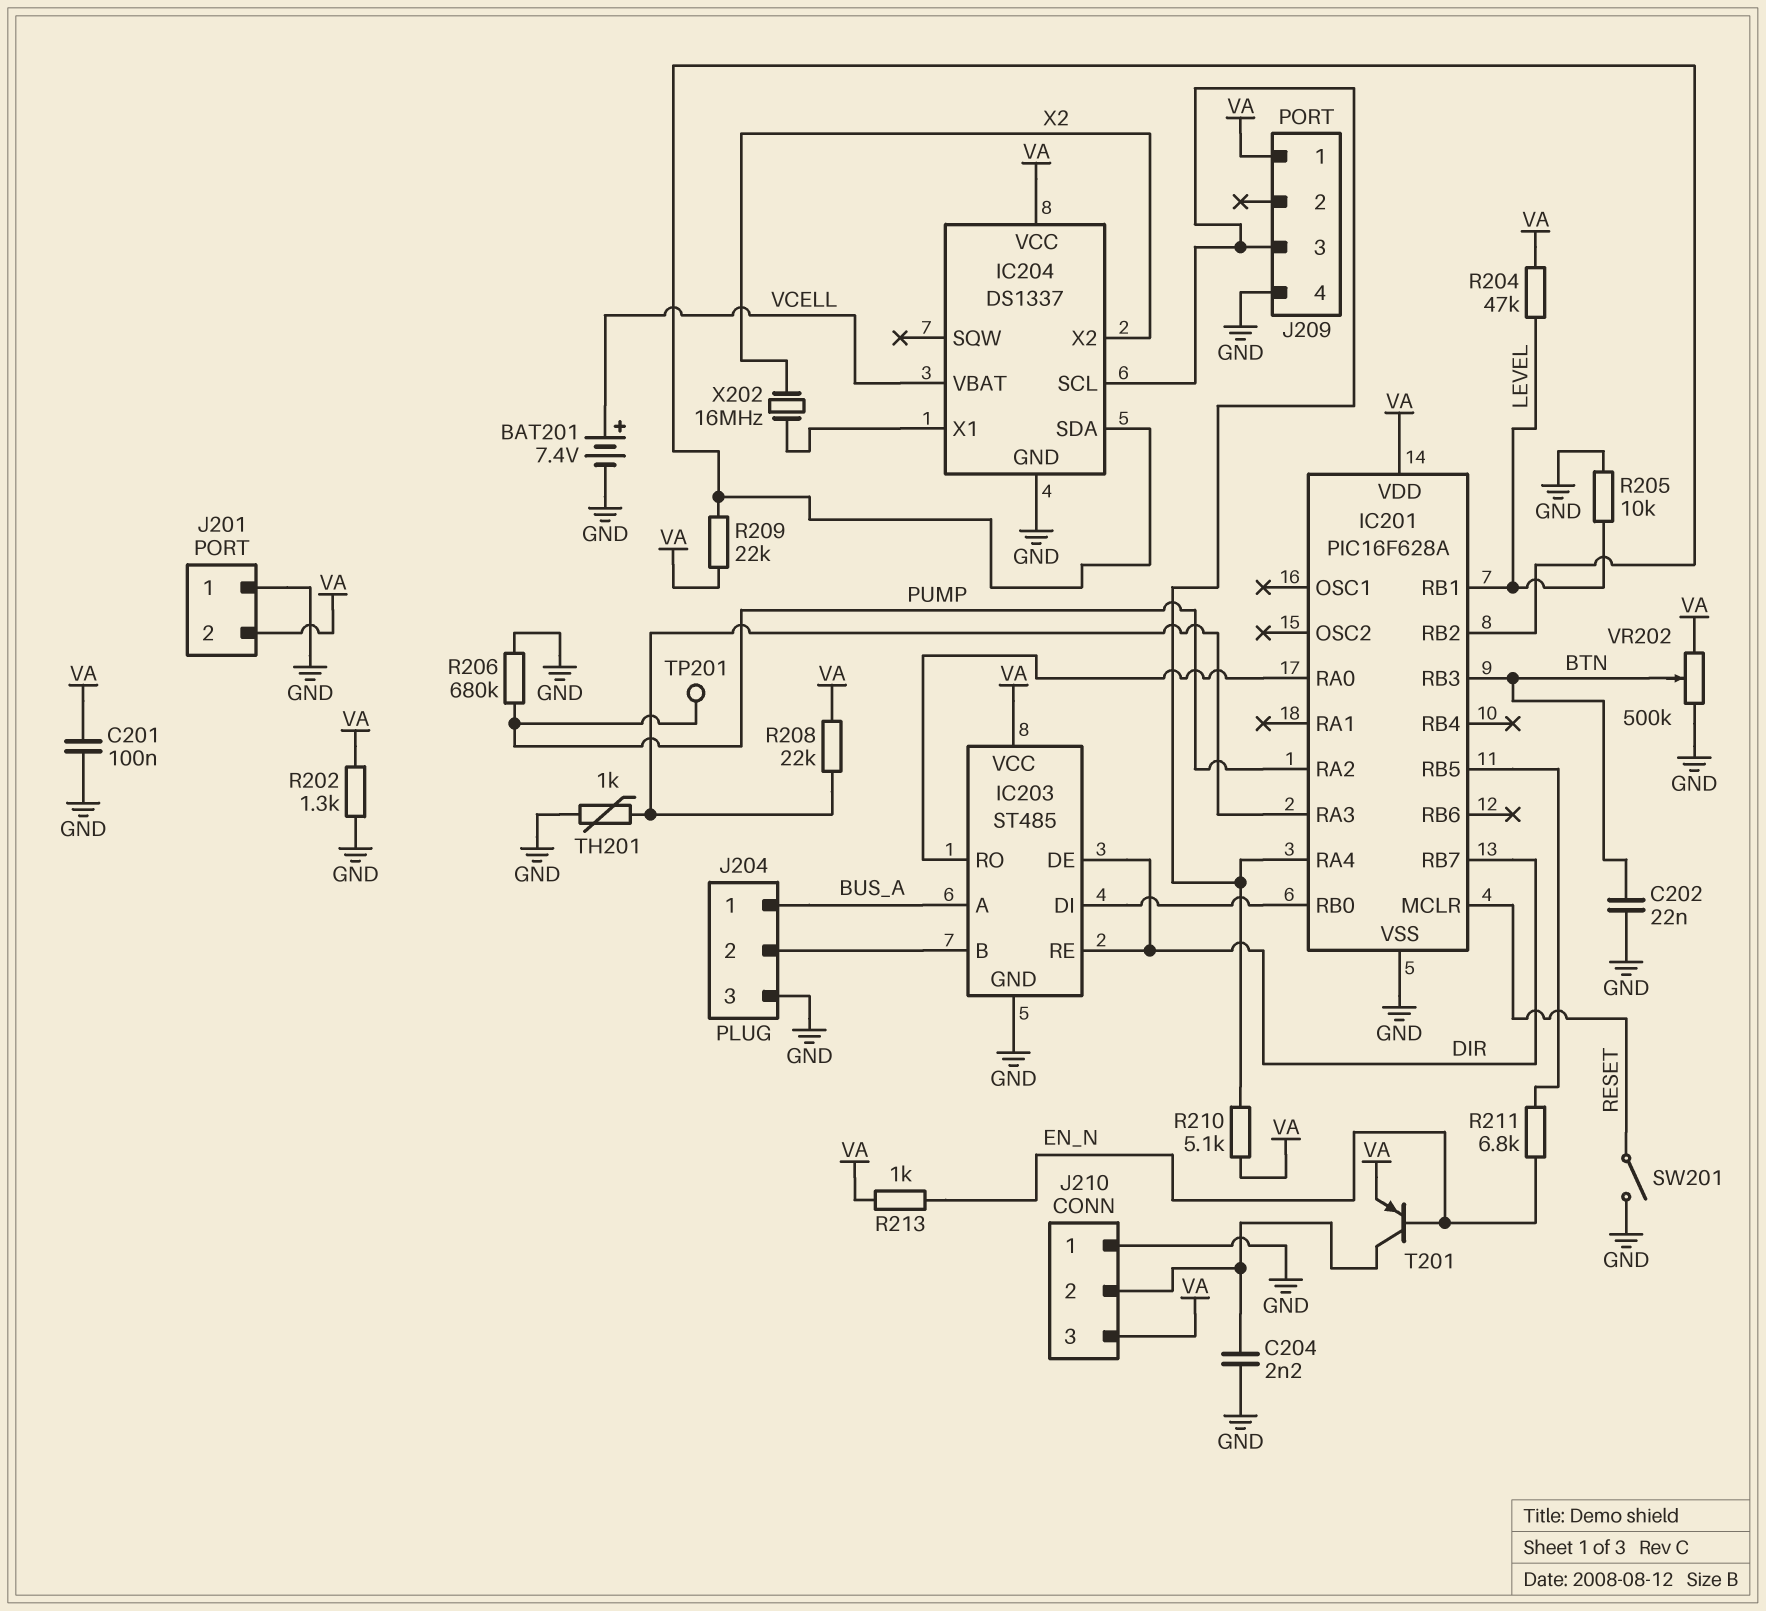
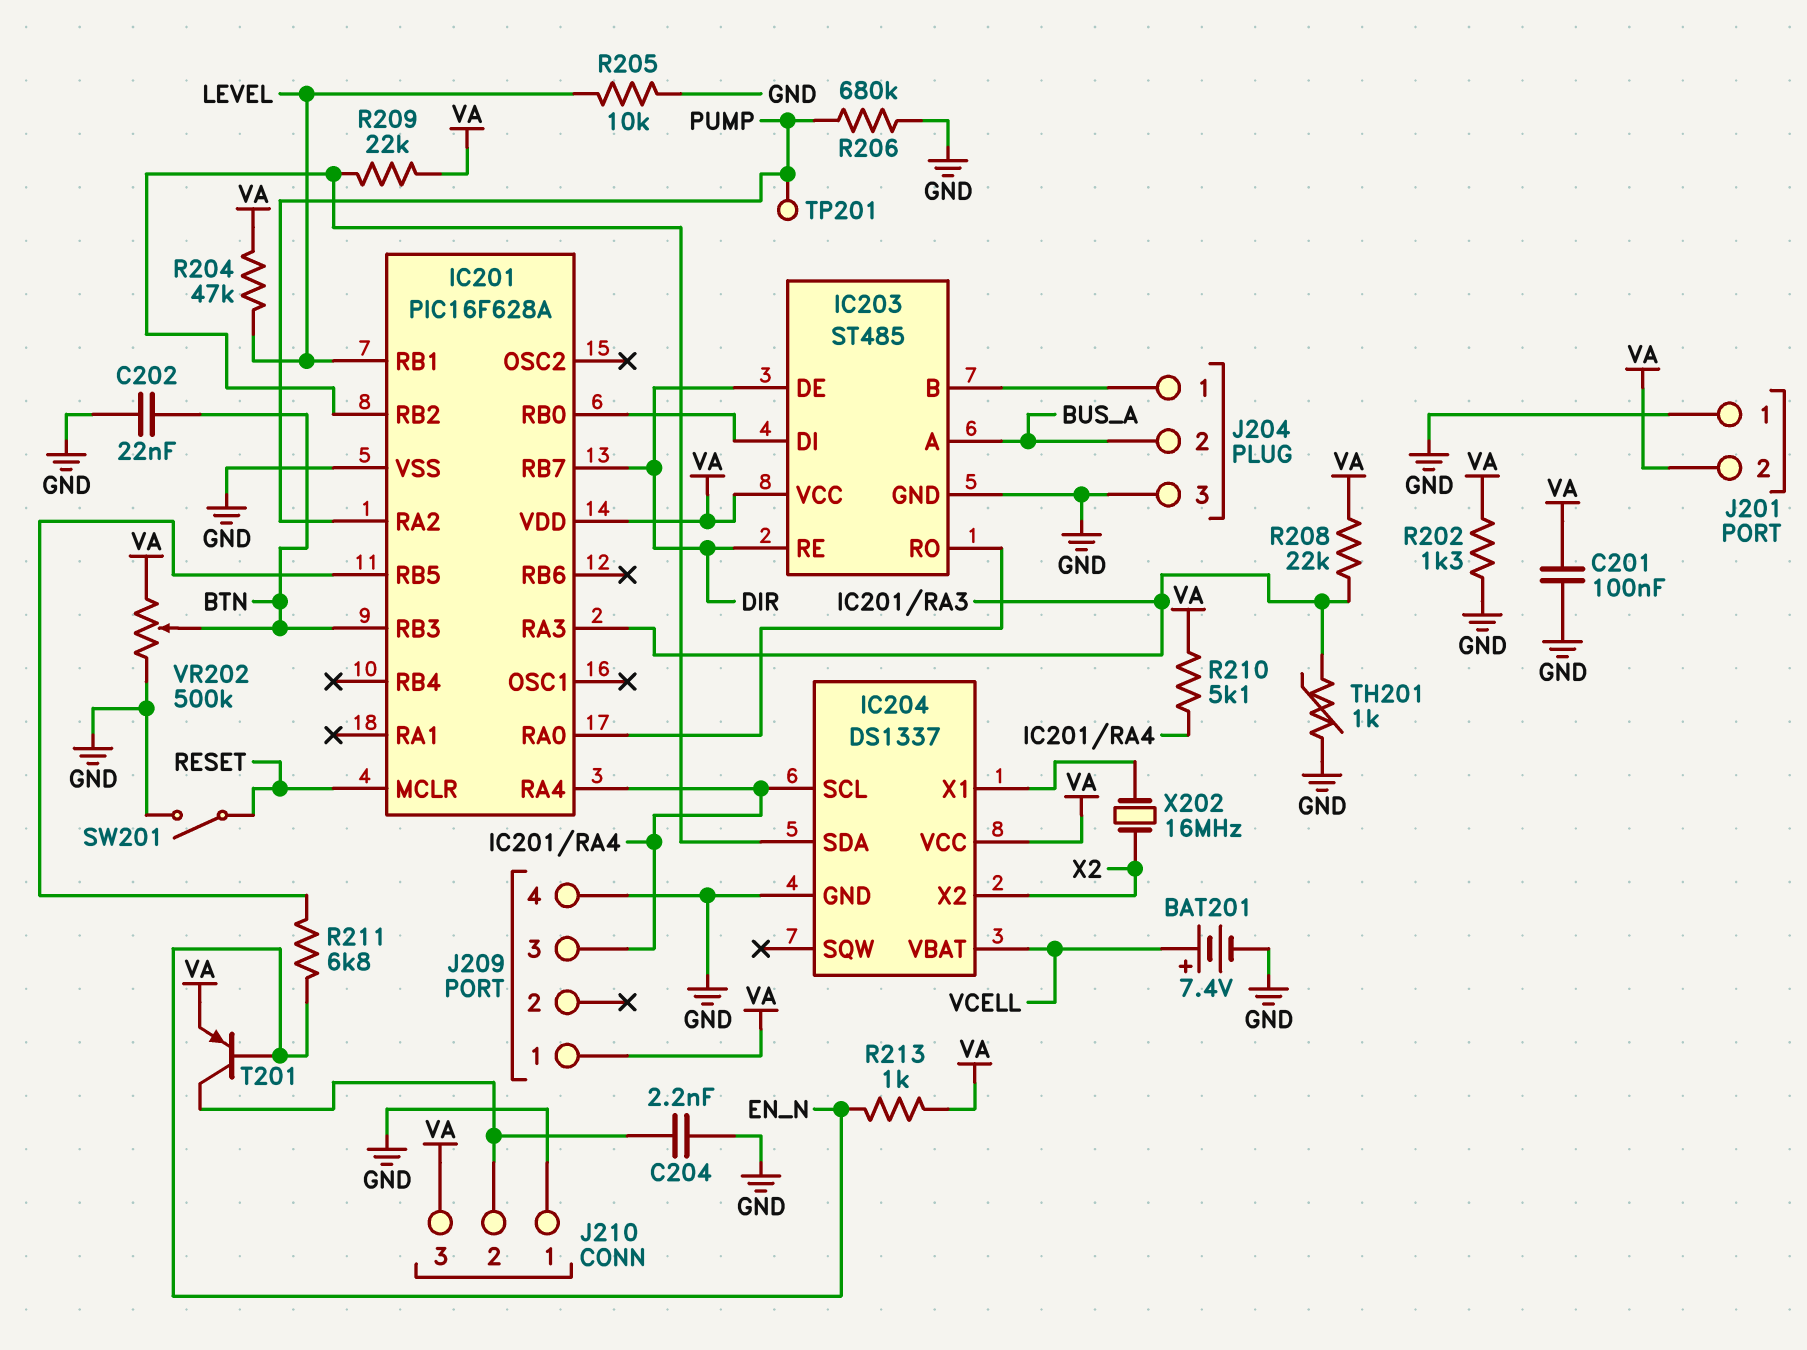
J204 pin 1: BUS_A -> IC203/B
J204 pin 2: IC203/B -> BUS_A

